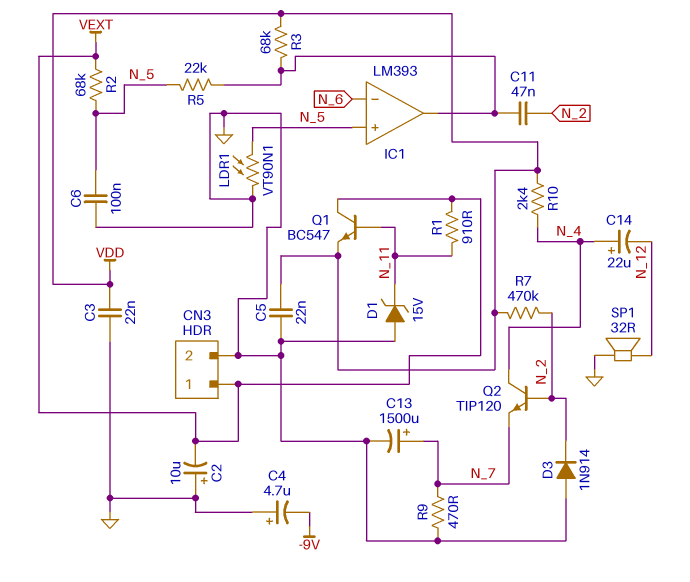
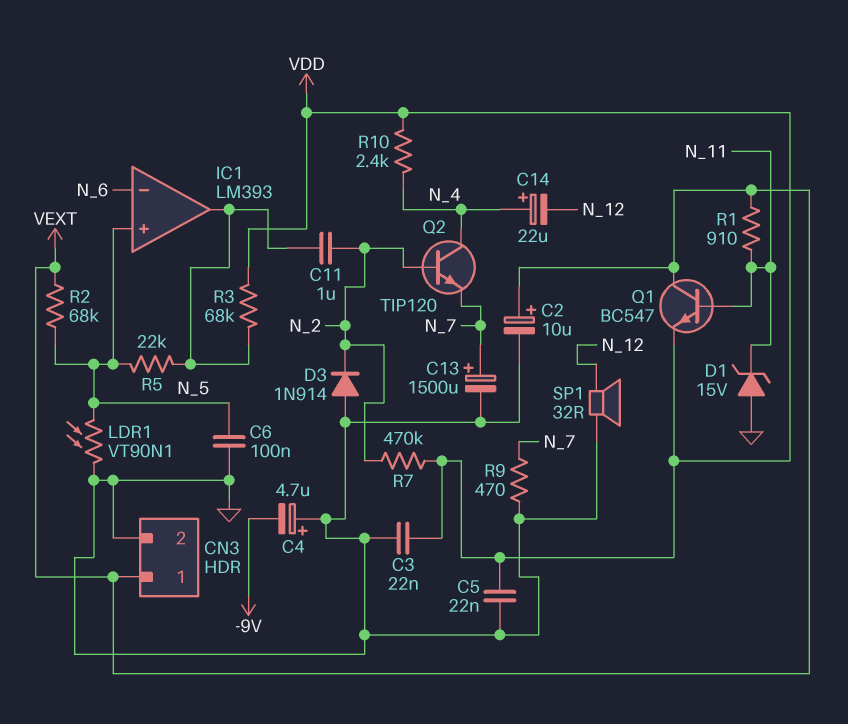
C2: 10uF (plus GND, minus VEXT) -> 10uF (plus VEXT, minus GND)
C11: 47nF (IC1/out, N_2) -> 1uF (IC1/out, N_2)

